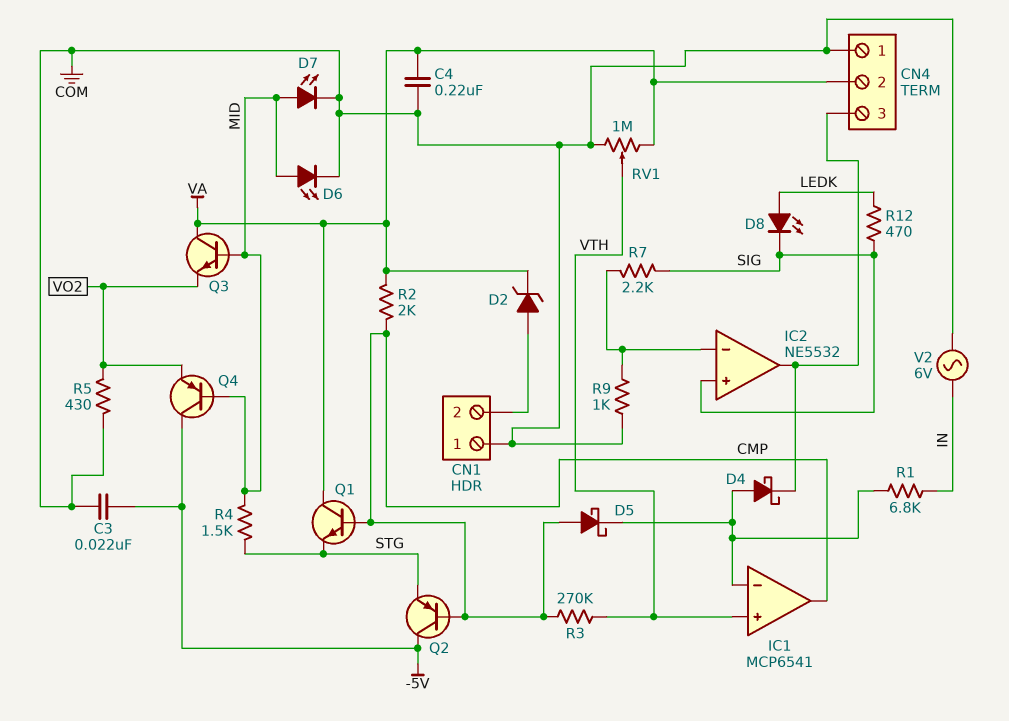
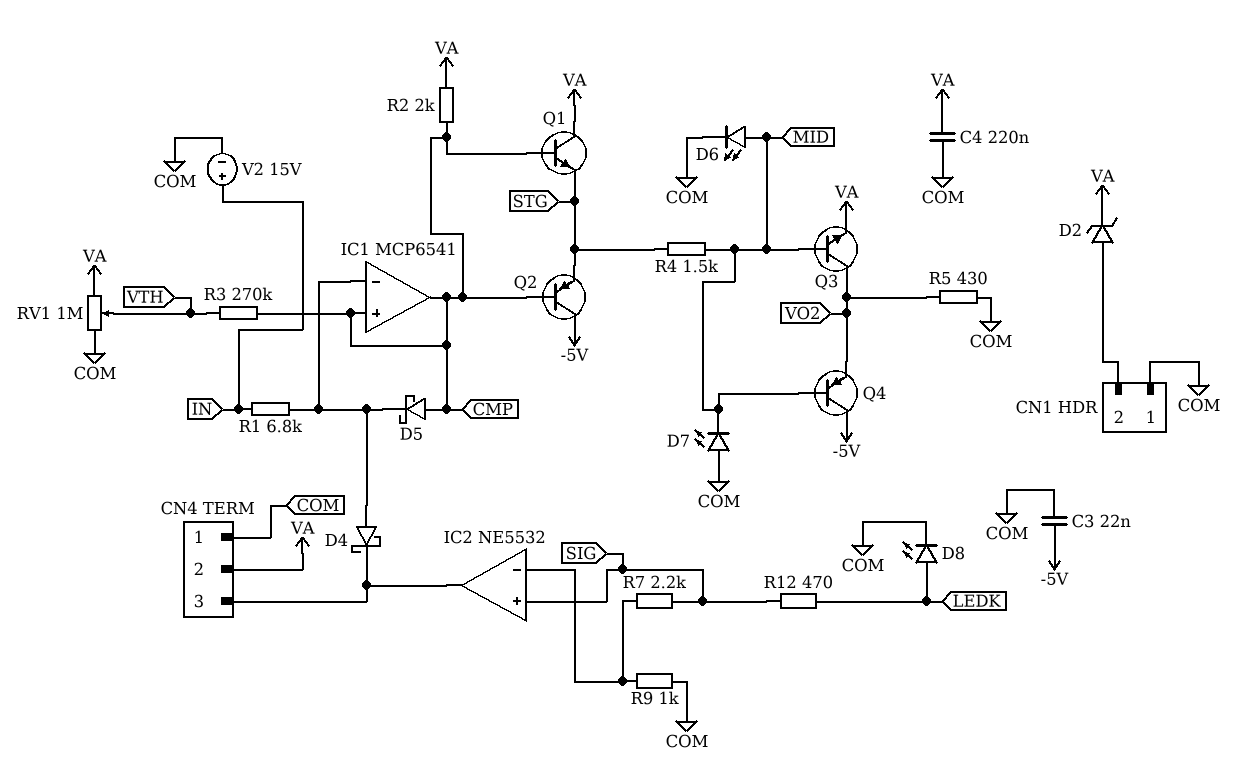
D7: LED (A MID, K COM) -> LED (A COM, K MID)
D8: LED (A LEDK, K SIG) -> LED (A LEDK, K COM)
IC1 pin in+: VTH -> CMP
Q3: NPN (B MID, C VA, E VO2) -> NPN (B MID, C VO2, E VA)
V2: AC 6V (COM, IN) -> 15V (plus IN, minus COM)

